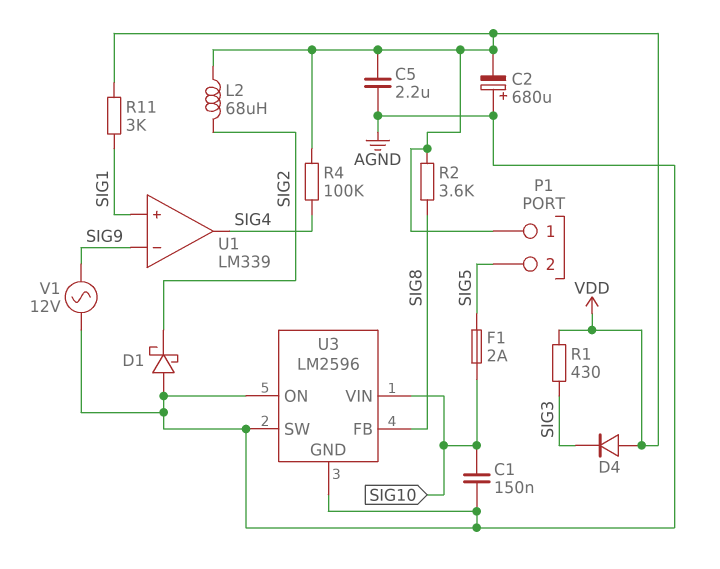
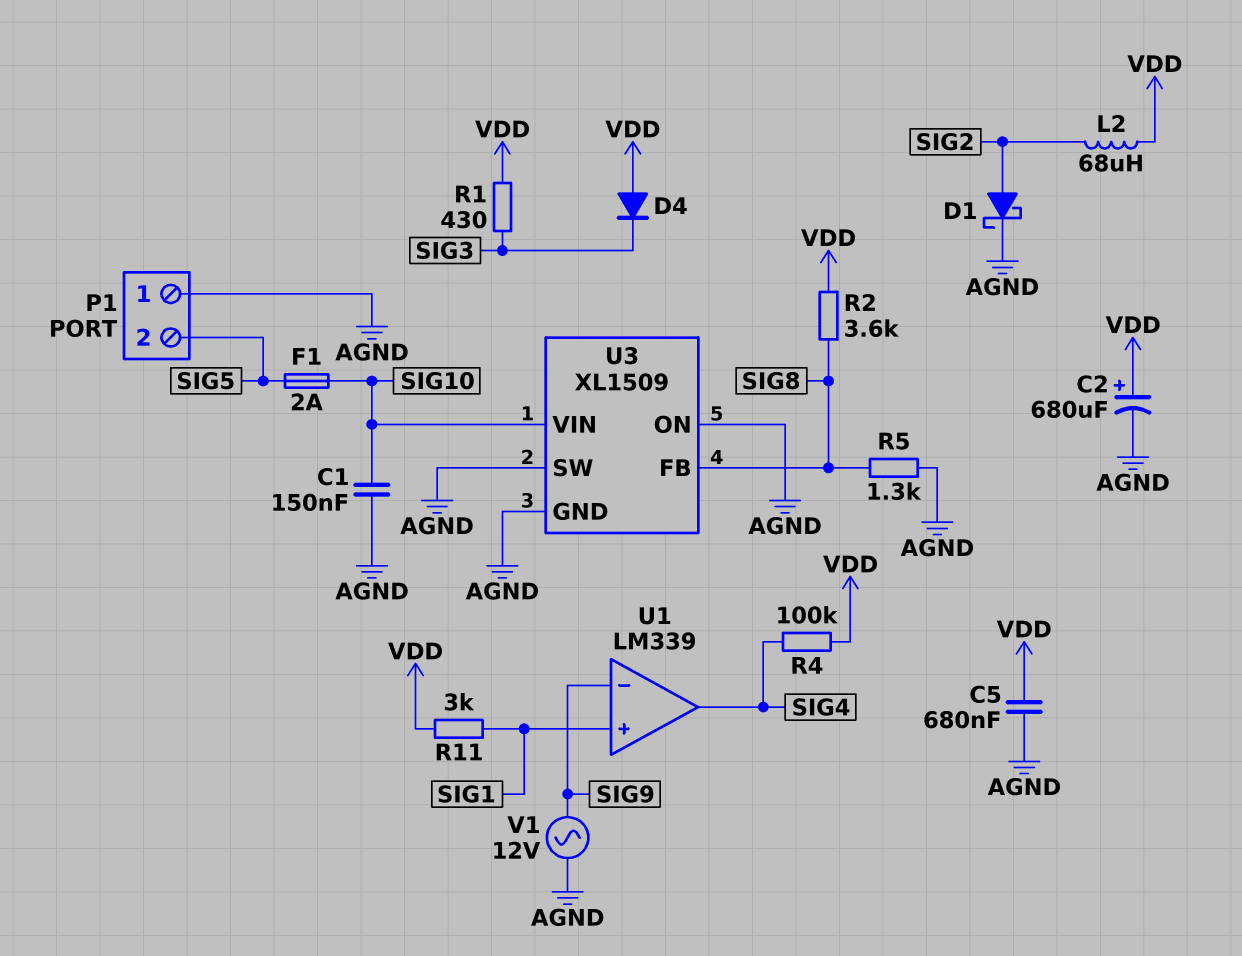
C2: 680uF (plus AGND, minus VDD) -> 680uF (plus VDD, minus AGND)
C5: 2.2uF (AGND, VDD) -> 680nF (AGND, VDD)
D1: schottky (A AGND, K SIG2) -> schottky (A SIG2, K AGND)
P1 pin 1: VDD -> AGND
R5: none -> 1.3k (AGND, SIG8)
U3: LM2596 -> XL1509

